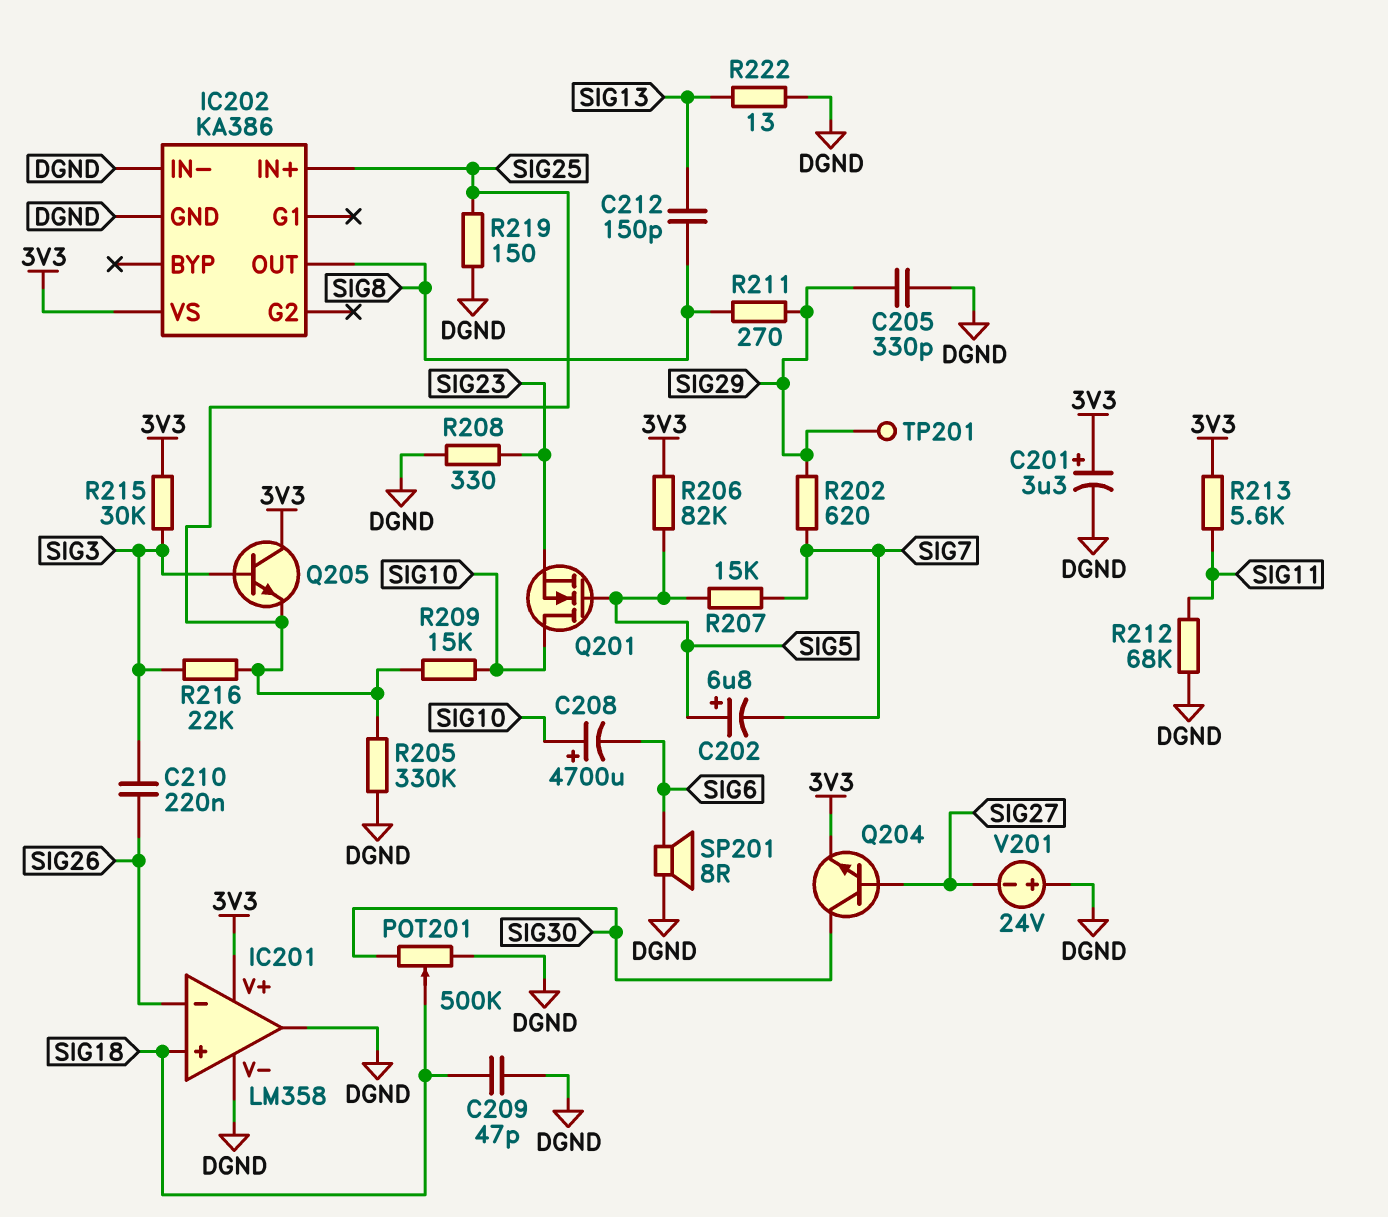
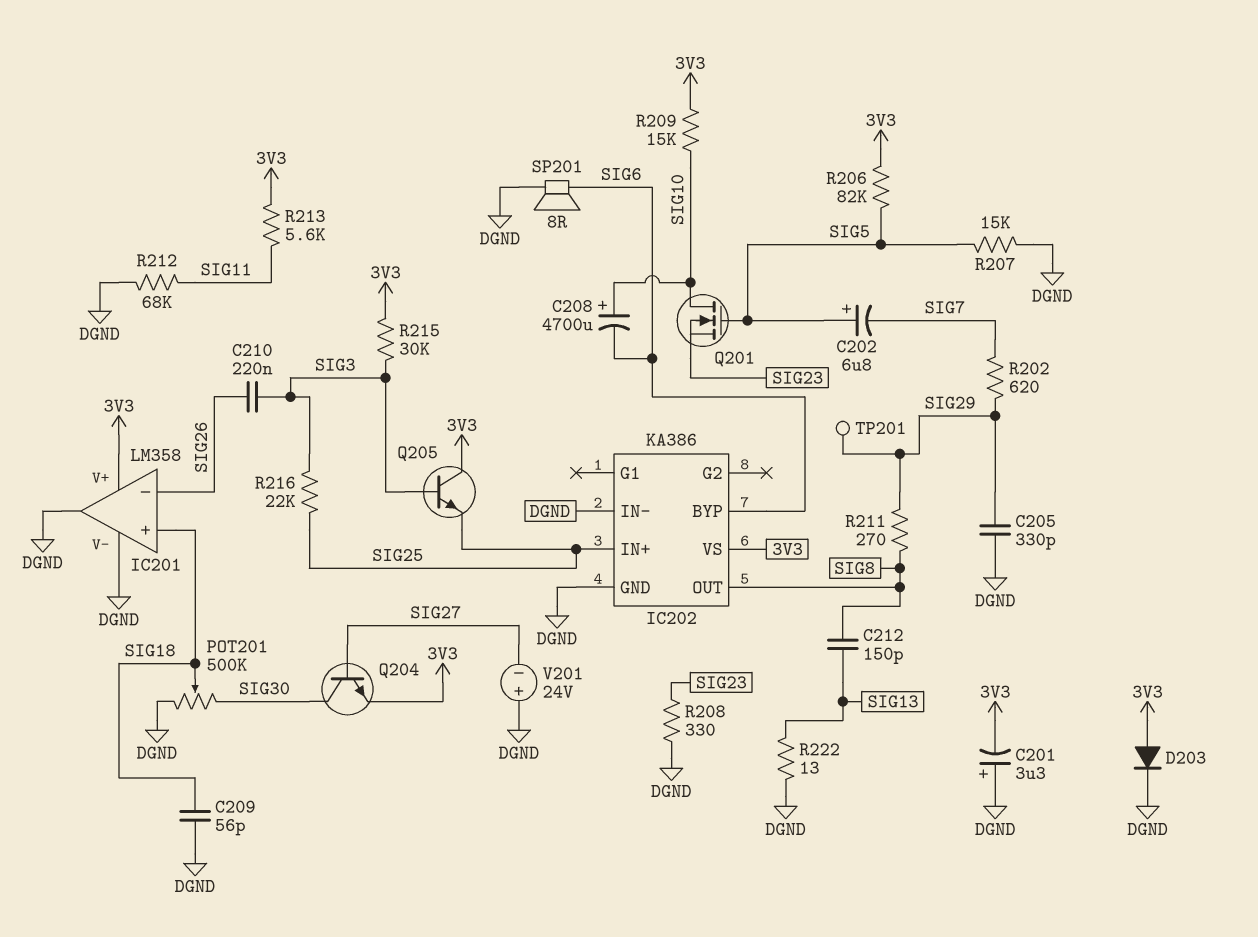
C201: 3.3uF (plus 3V3, minus DGND) -> 3.3uF (plus DGND, minus 3V3)
C209: 47pF (DGND, SIG18) -> 56pF (DGND, SIG18)
D203: none -> diode (A 3V3, K DGND)
IC202 pin BYP: none -> SIG6
R205: 330k (DGND, SIG25) -> none
R207: 15k (SIG5, SIG7) -> 15k (DGND, SIG5)
R209: 15k (SIG10, SIG25) -> 15k (3V3, SIG10)
R219: 150 (DGND, SIG25) -> none

